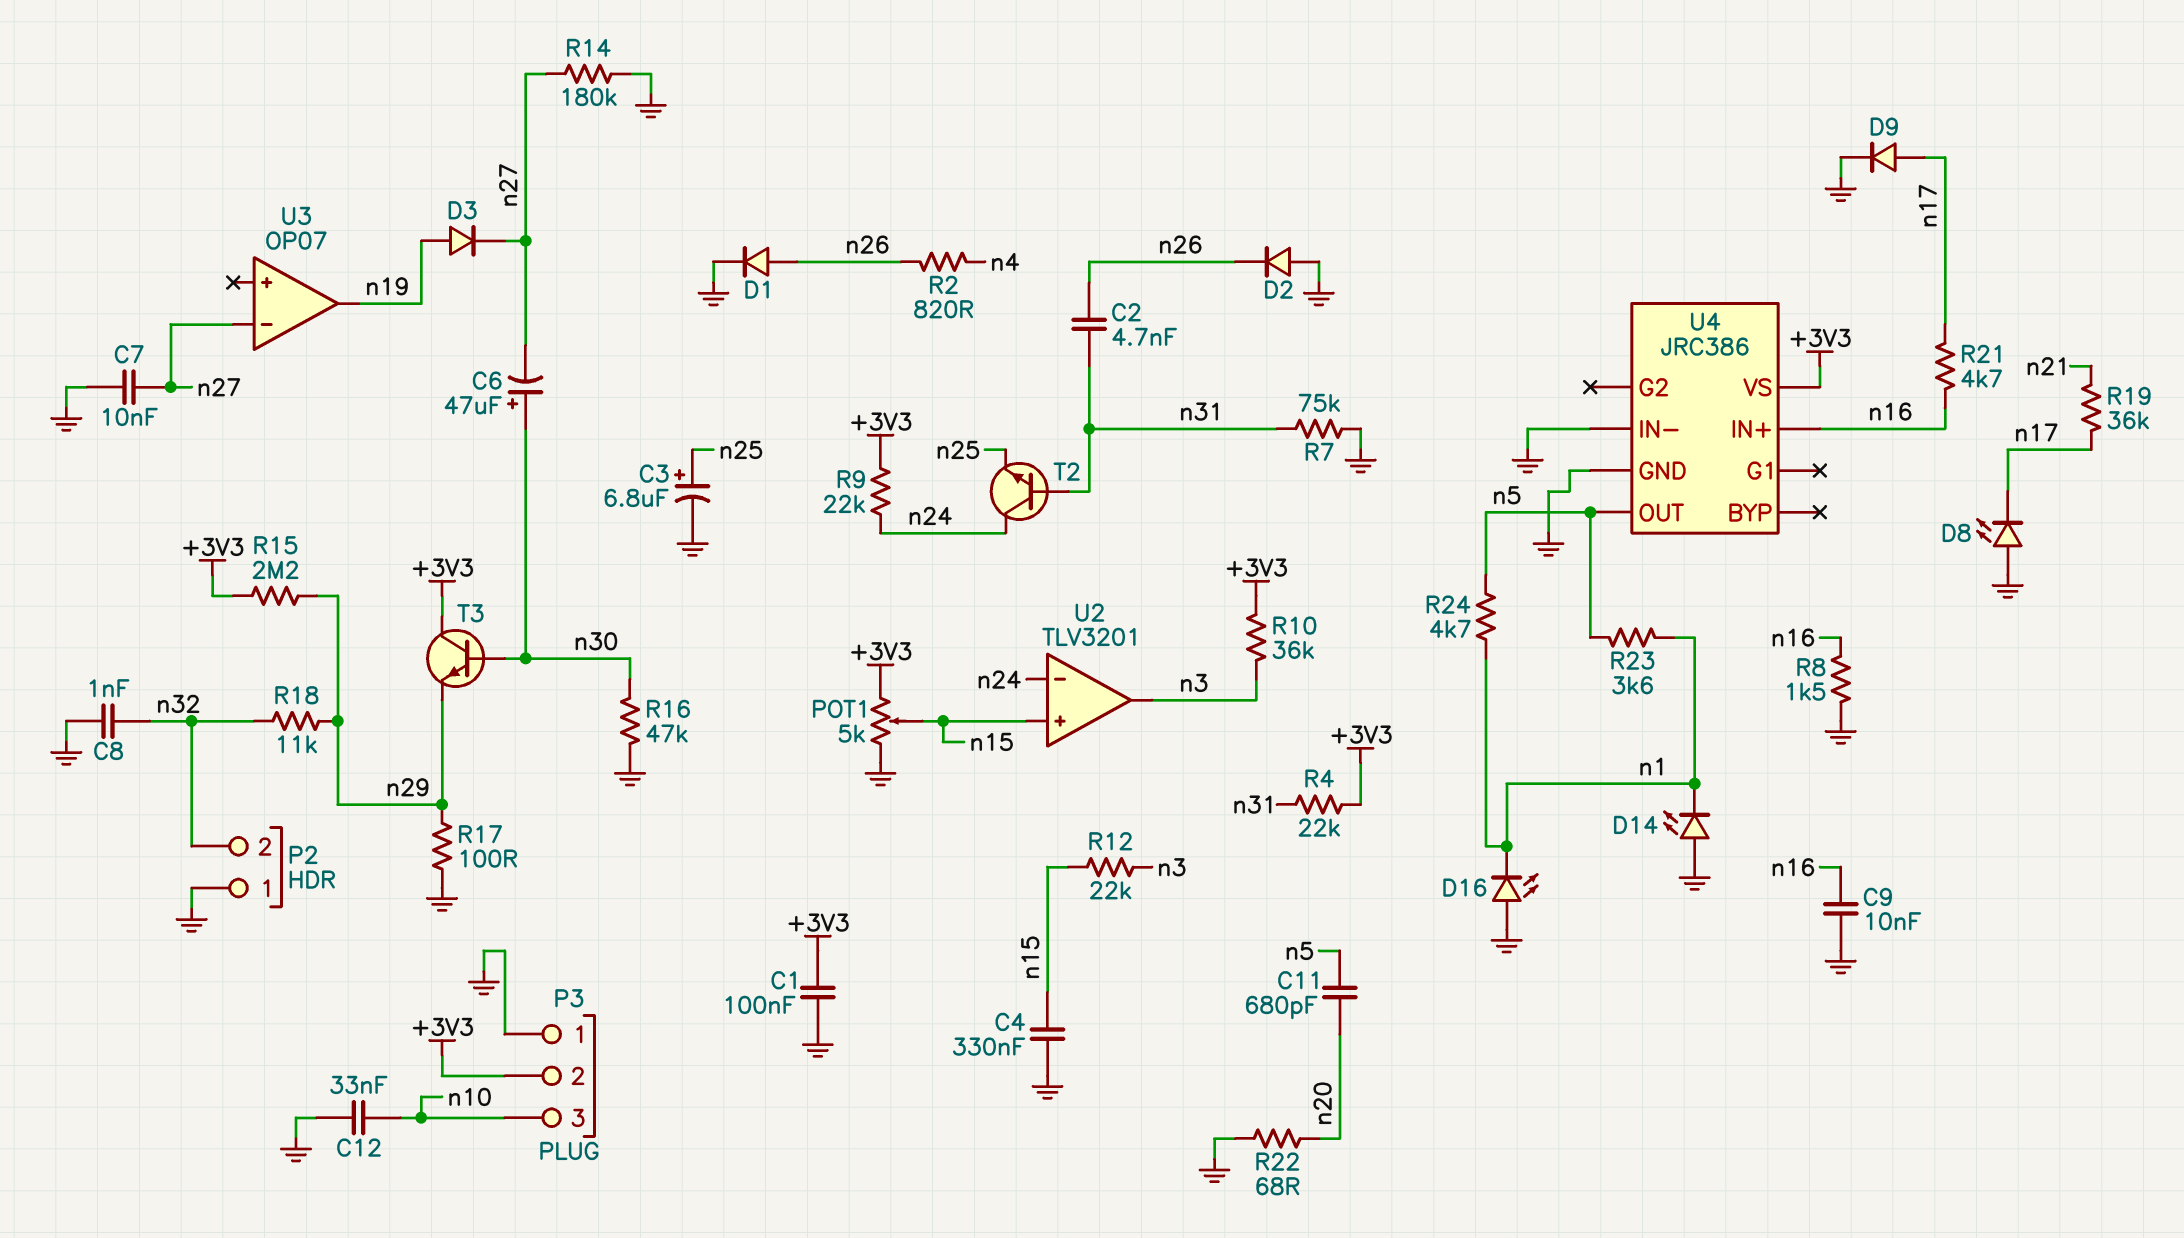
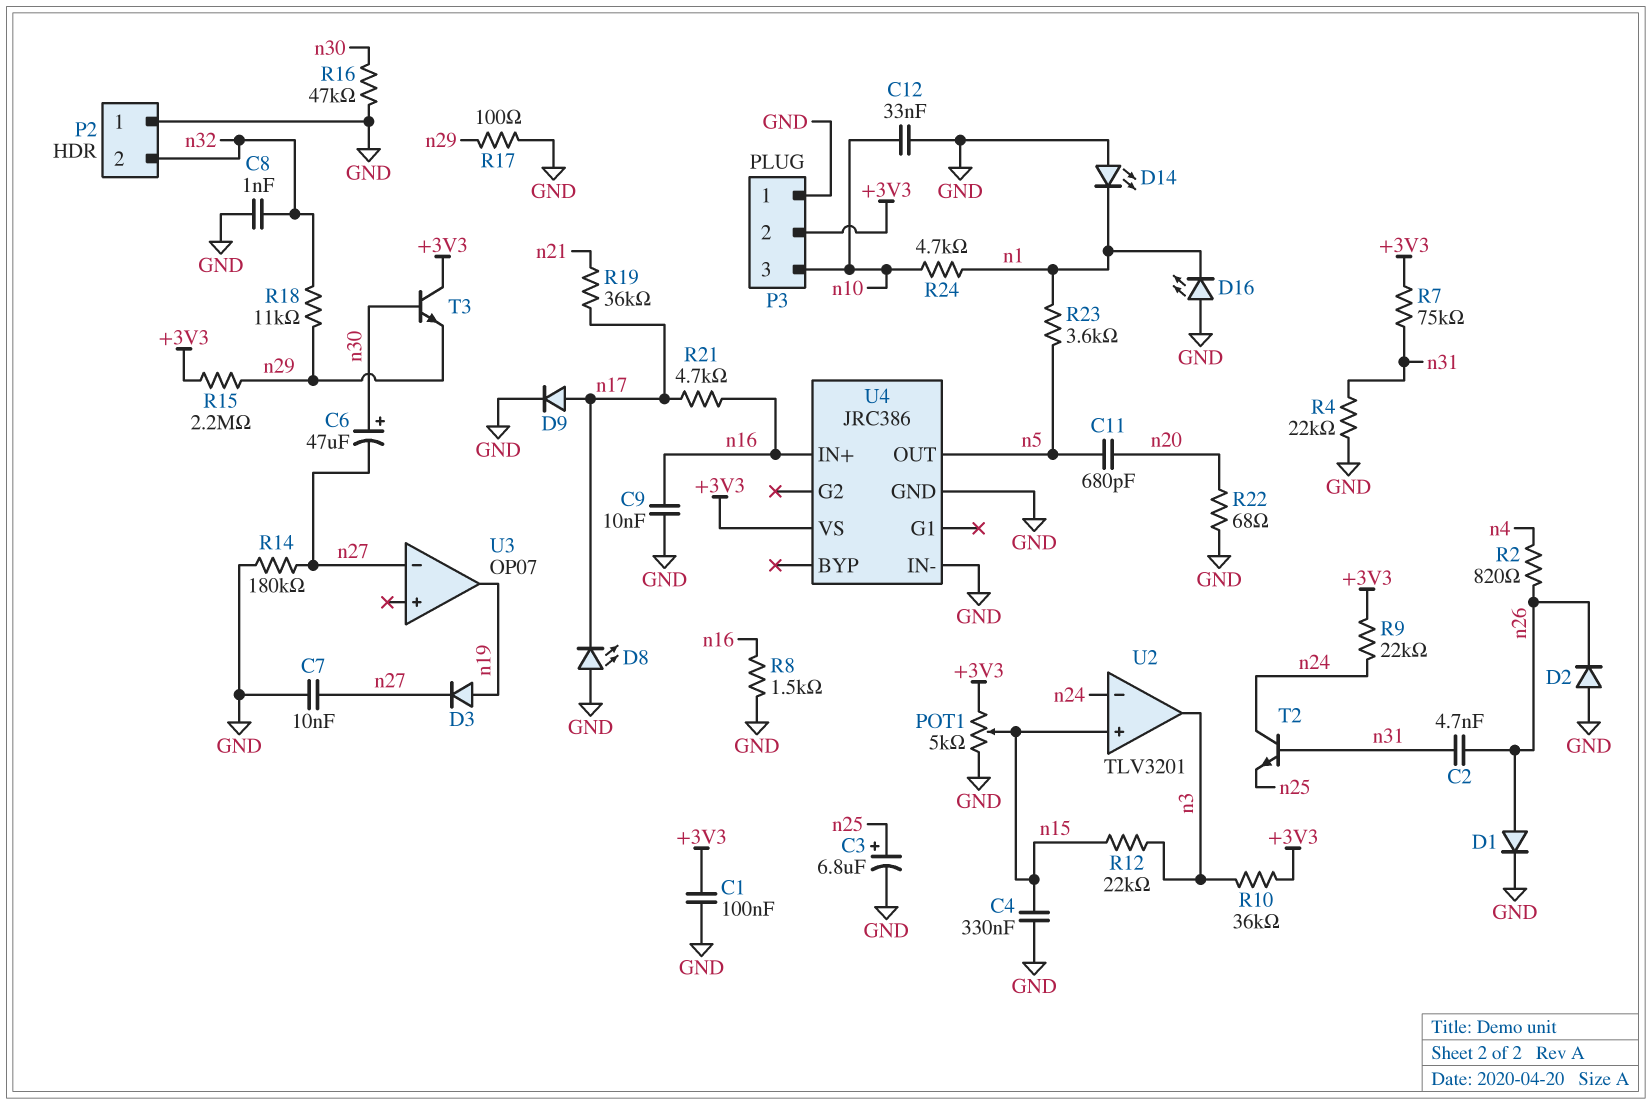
R4: 22k (+3V3, n31) -> 22k (GND, n31)
R7: 75k (GND, n31) -> 75k (+3V3, n31)
R24: 4.7k (n1, n5) -> 4.7k (n1, n10)

